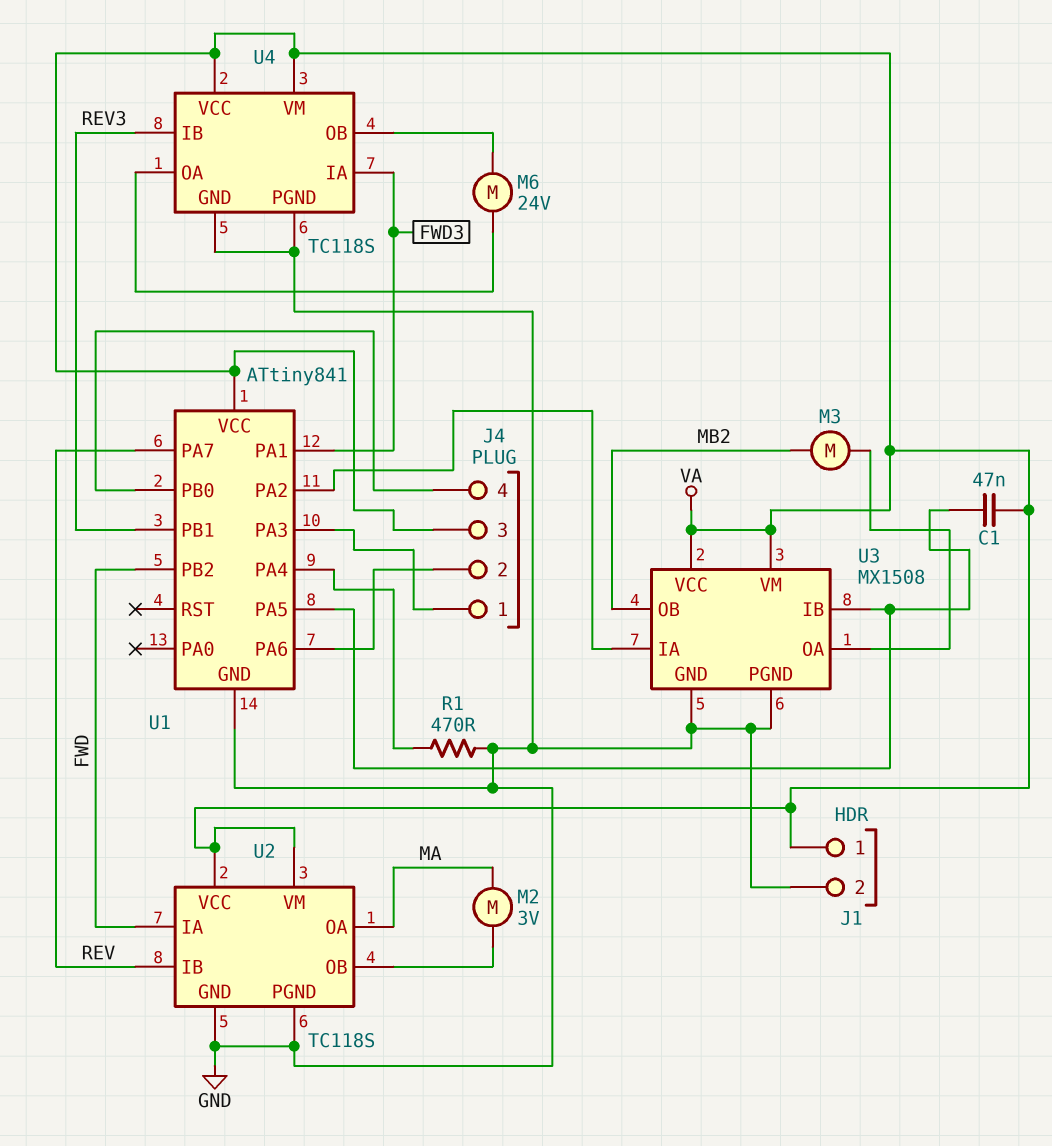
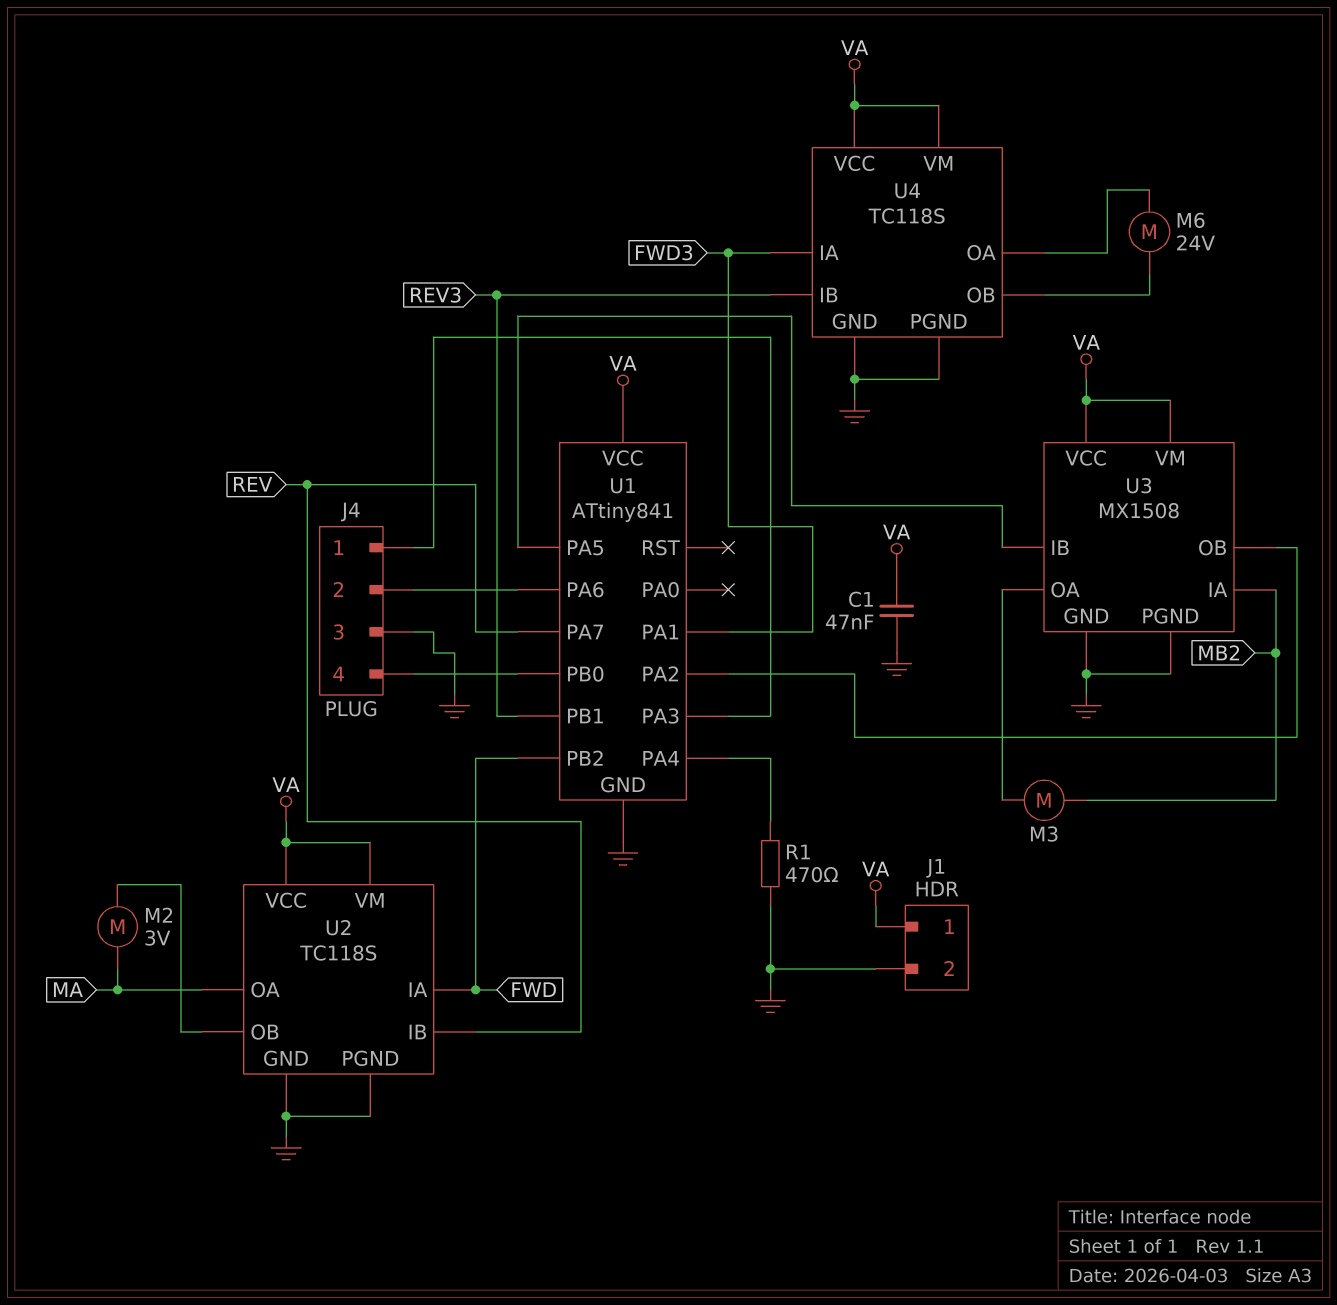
C1: 47nF (U1/PA5, VA) -> 47nF (GND, VA)
J4 pin 3: VA -> GND
U3 pin IA: U1/PA2 -> MB2
U3 pin OB: MB2 -> U1/PA2

